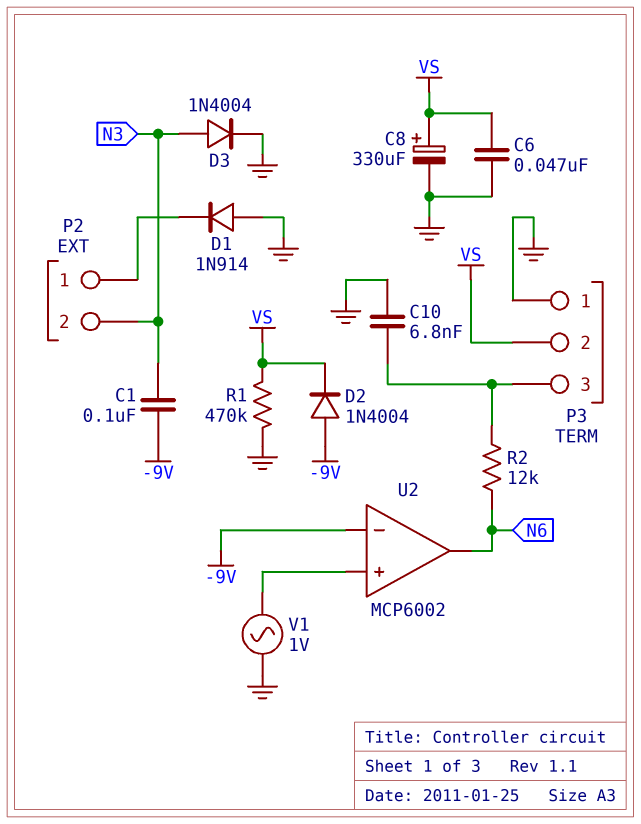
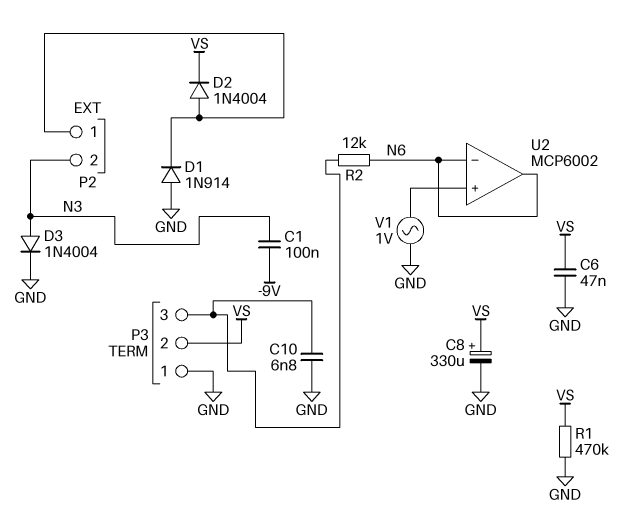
D2: diode 1N4004 (A -9V, K VS) -> diode 1N4004 (A P2/1, K VS)
U2 pin in-: -9V -> N6

